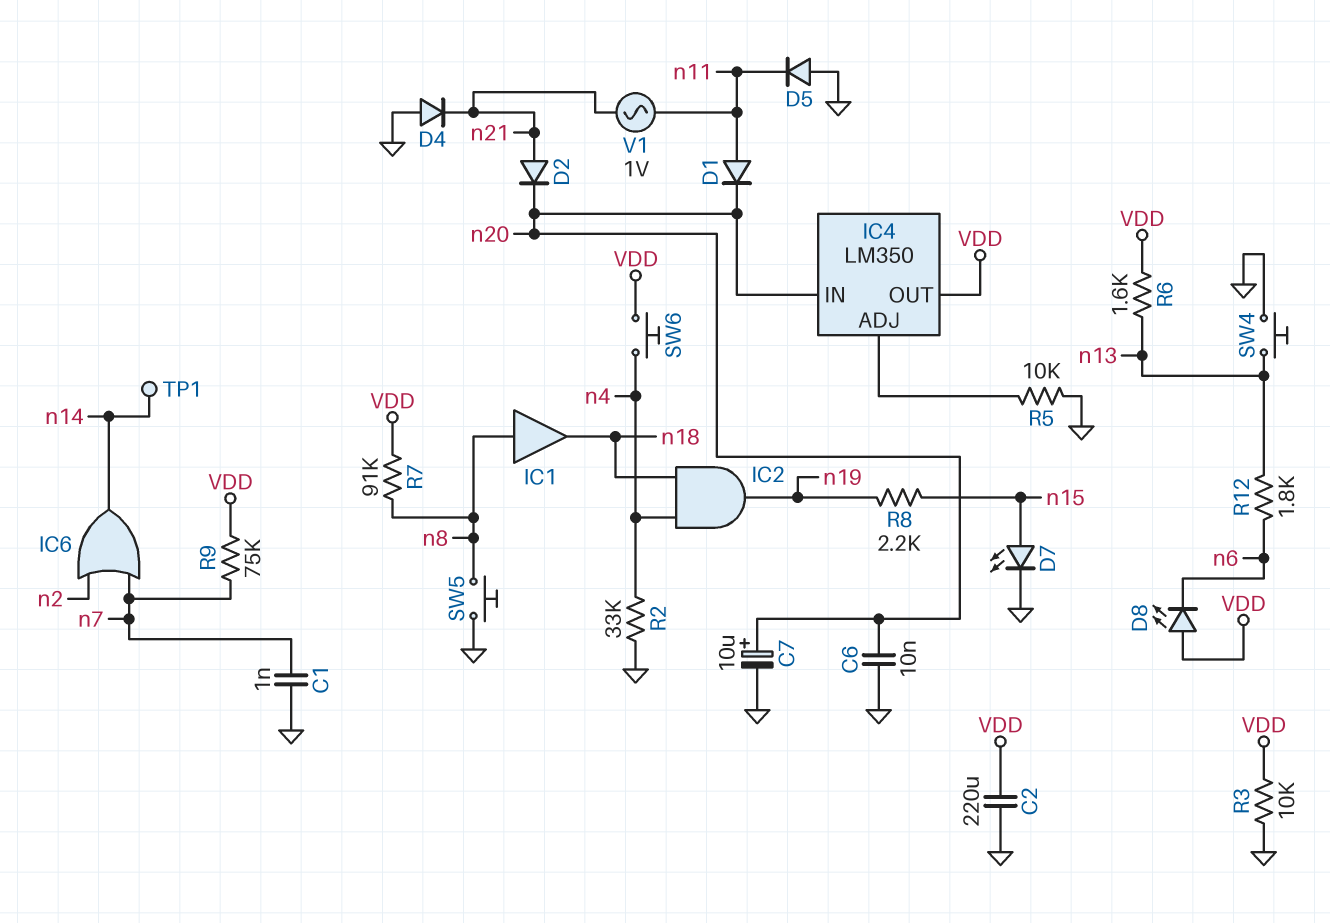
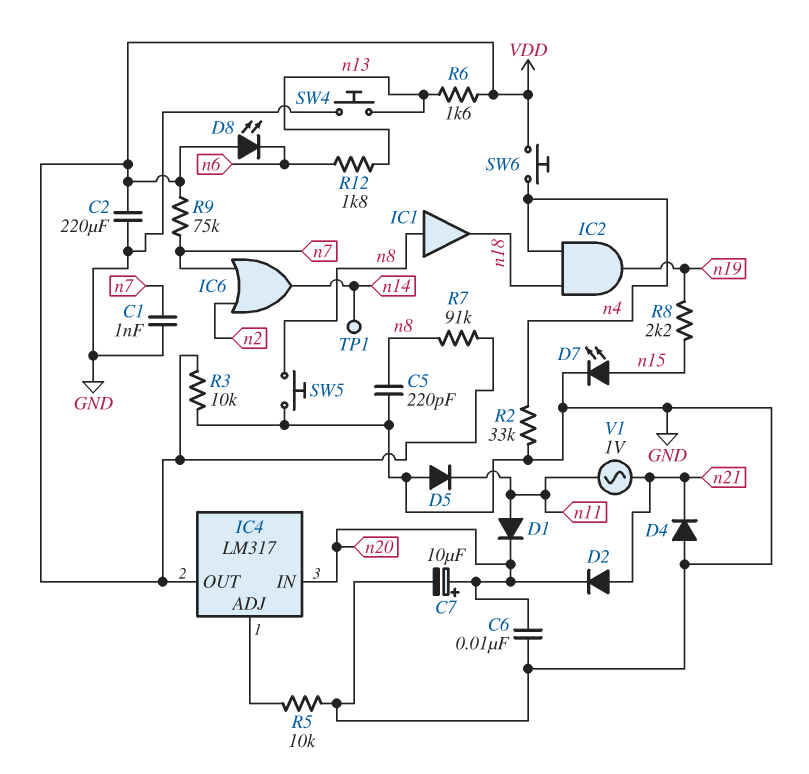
C5: none -> 220pF (GND, n8)
IC4: LM350 -> LM317

